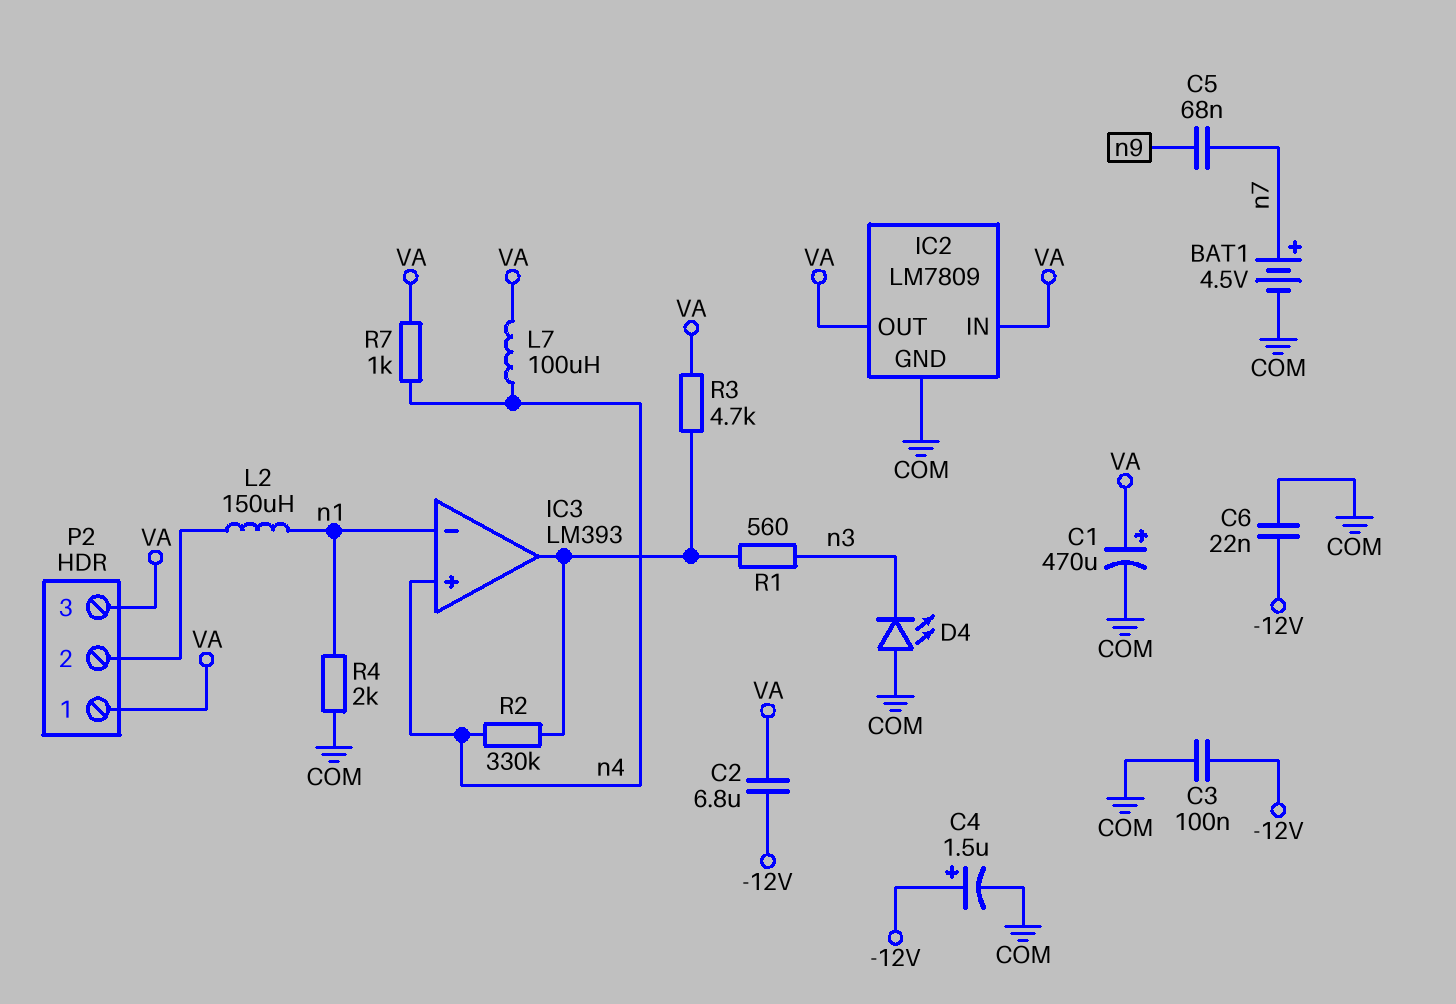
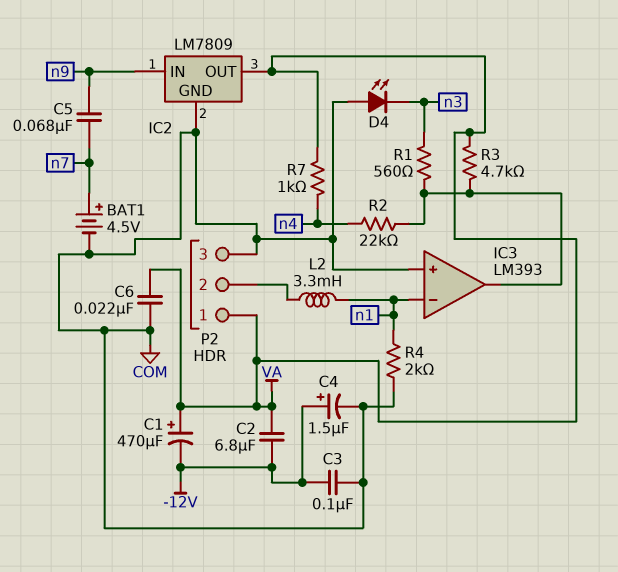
C1: 470uF (plus VA, minus COM) -> 470uF (plus VA, minus -12V)
C6: 22nF (-12V, COM) -> 22nF (COM, VA)
IC2 pin IN: VA -> n9
IC3 pin in+: n4 -> COM
L2: 150uH (P2/2, n1) -> 3.3mH (P2/2, n1)
L7: 100uH (VA, n4) -> none
P2 pin 3: VA -> COM
R2: 330k (IC3/out, n4) -> 22k (IC3/out, n4)

